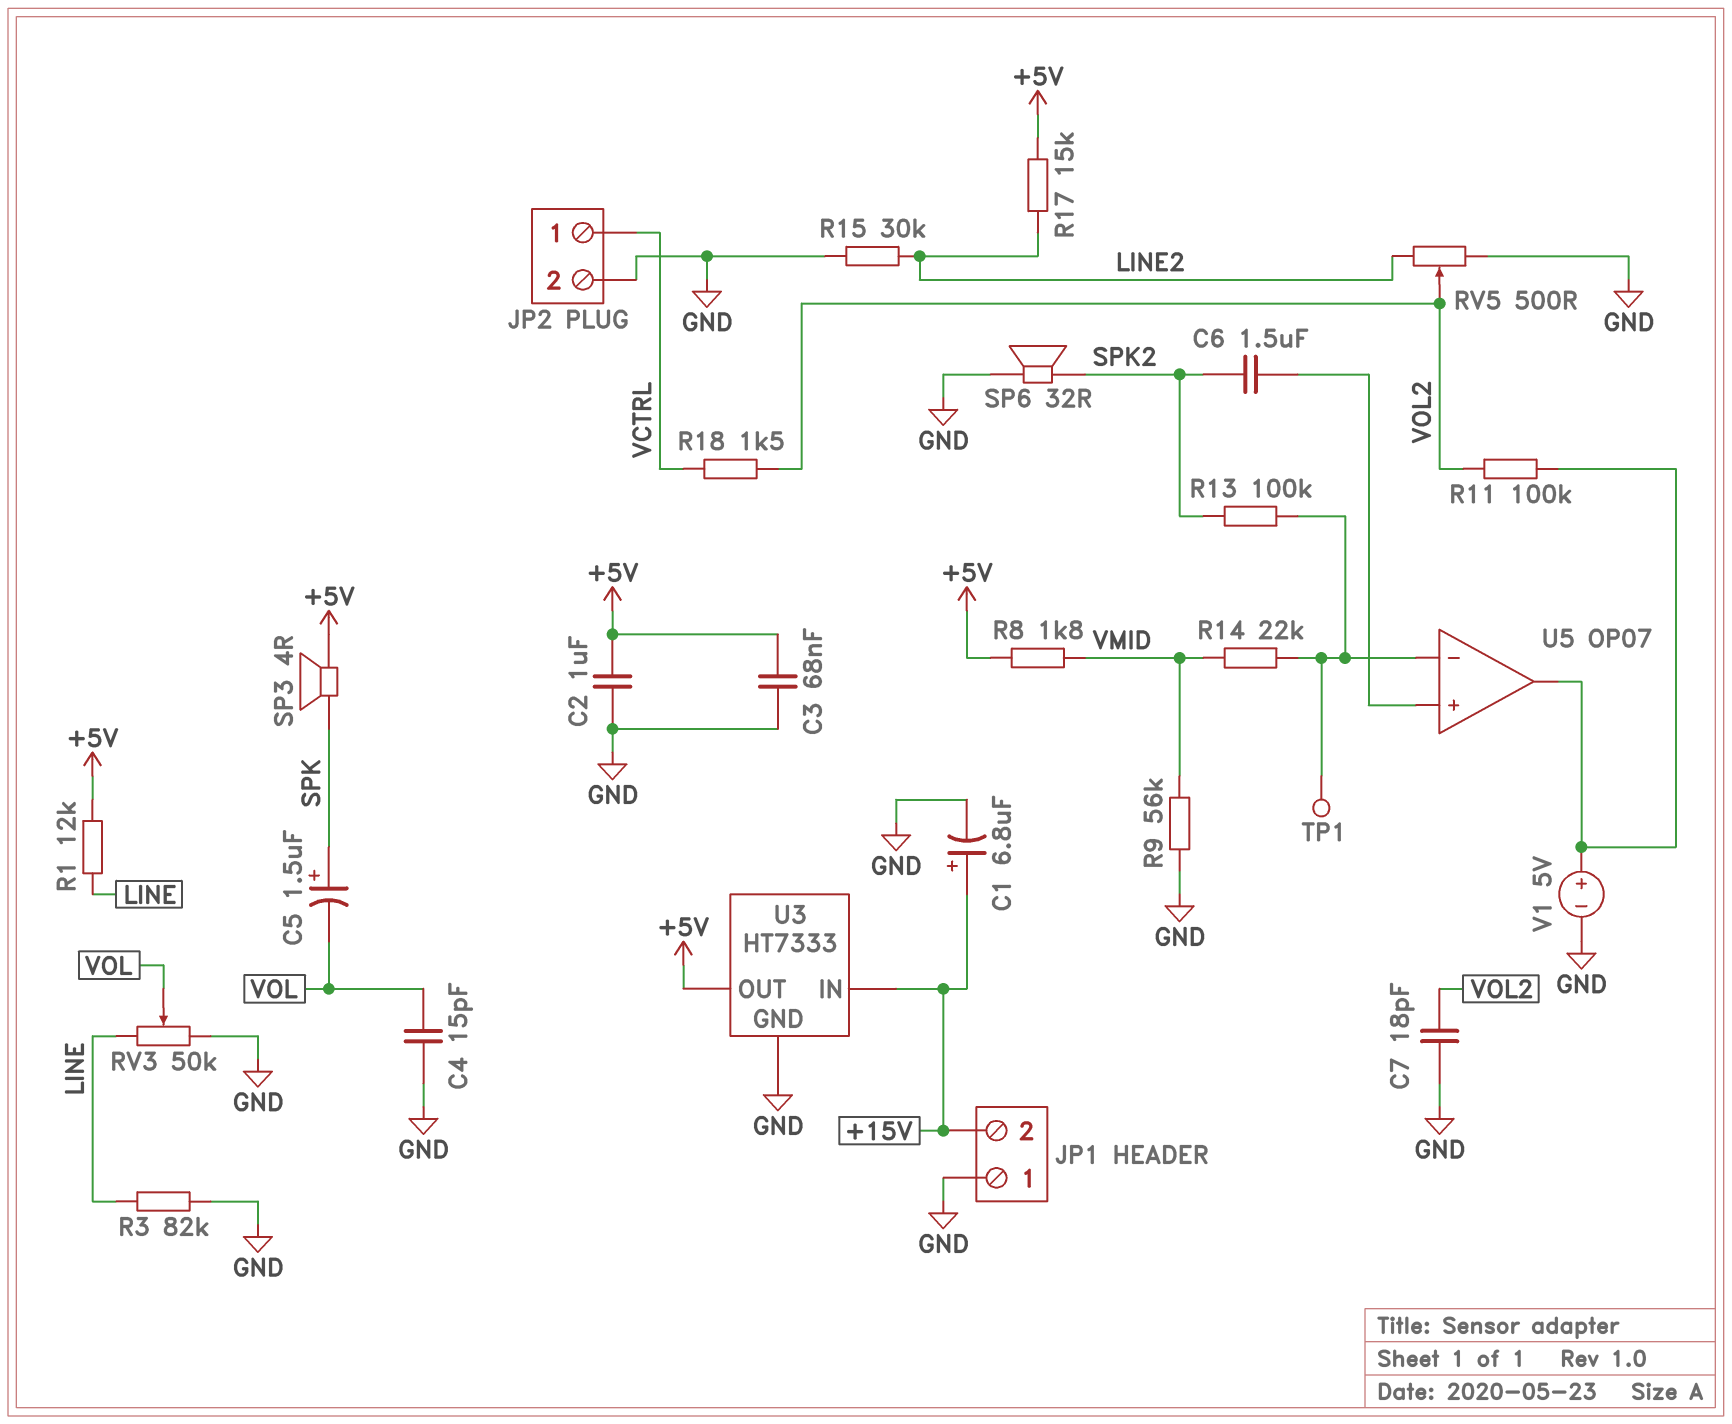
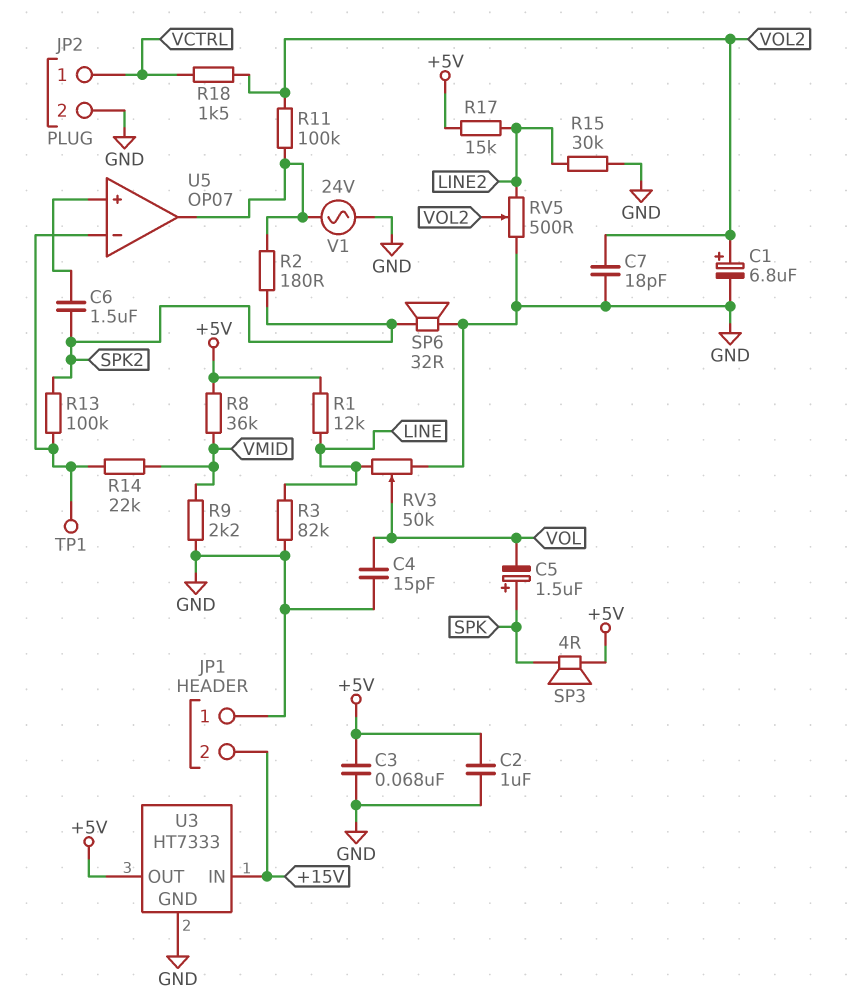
C1: 6.8uF (plus +15V, minus GND) -> 6.8uF (plus VOL2, minus GND)
R2: none -> 180 (SPK2, U5/out)
R8: 1.8k (+5V, VMID) -> 36k (+5V, VMID)
R9: 56k (GND, VMID) -> 2.2k (GND, VMID)
V1: 5V (plus U5/out, minus GND) -> AC 24V (GND, U5/out)

